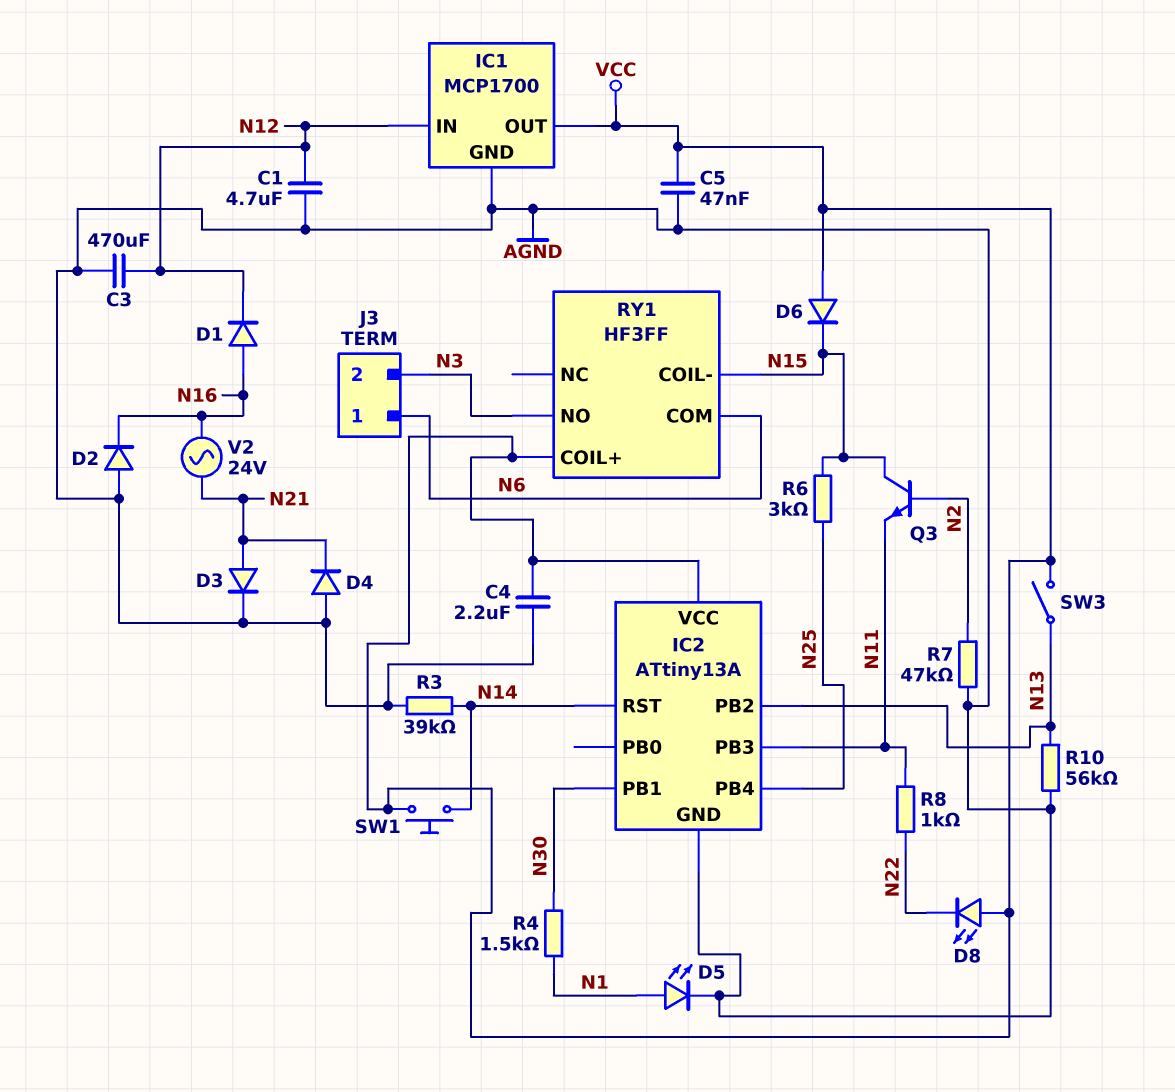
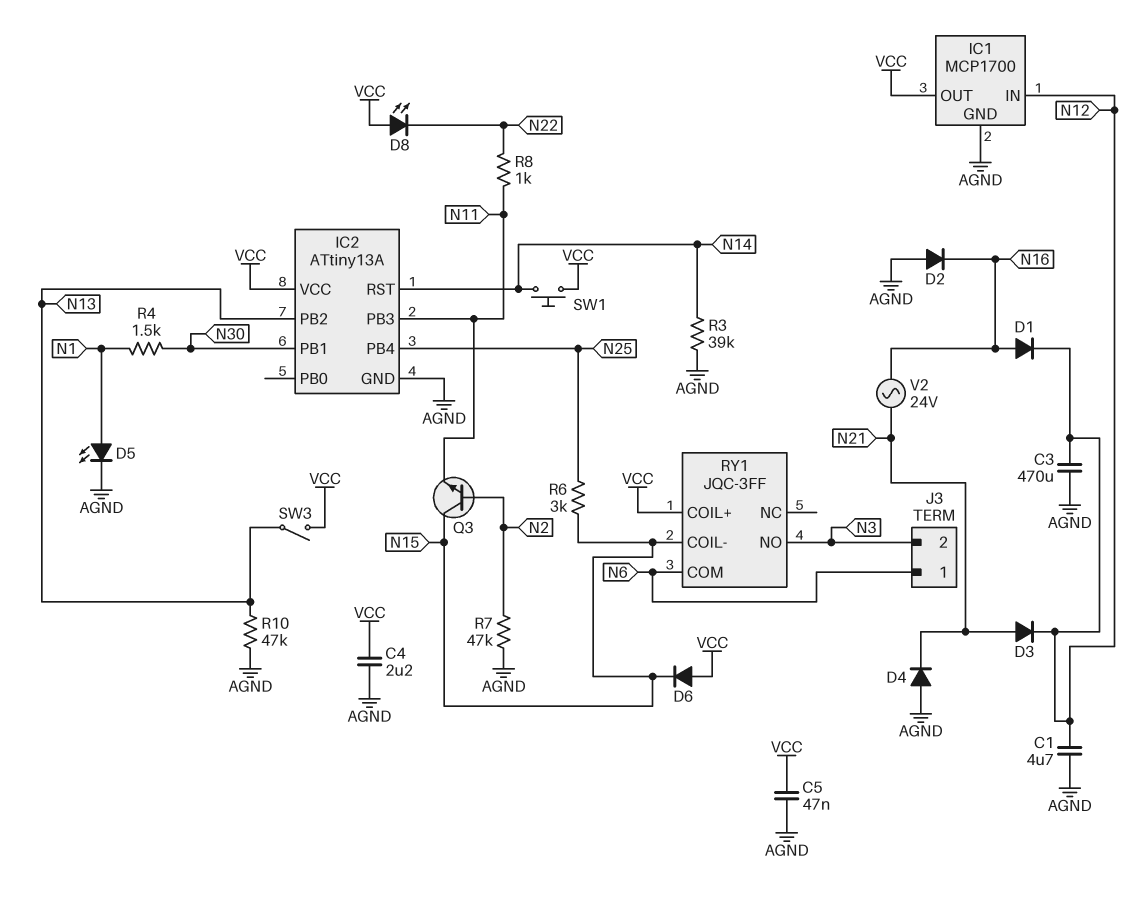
D3: diode (A N21, K AGND) -> diode (A N21, K N12)
R10: 56k (AGND, N13) -> 47k (AGND, N13)
RY1: HF3FF -> JQC-3FF

